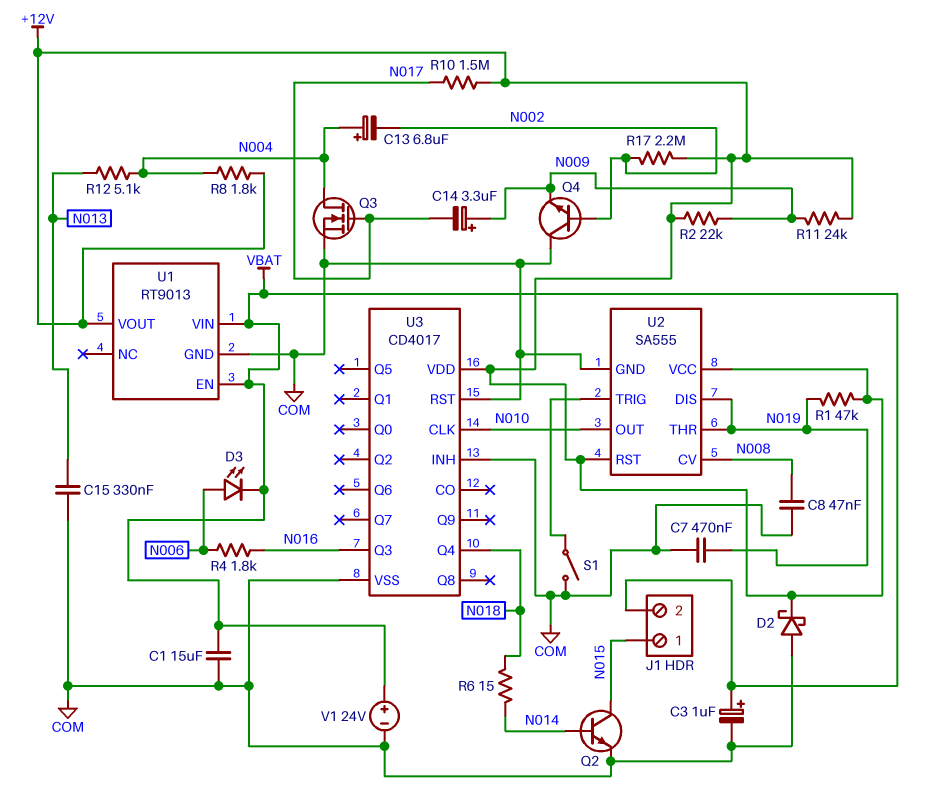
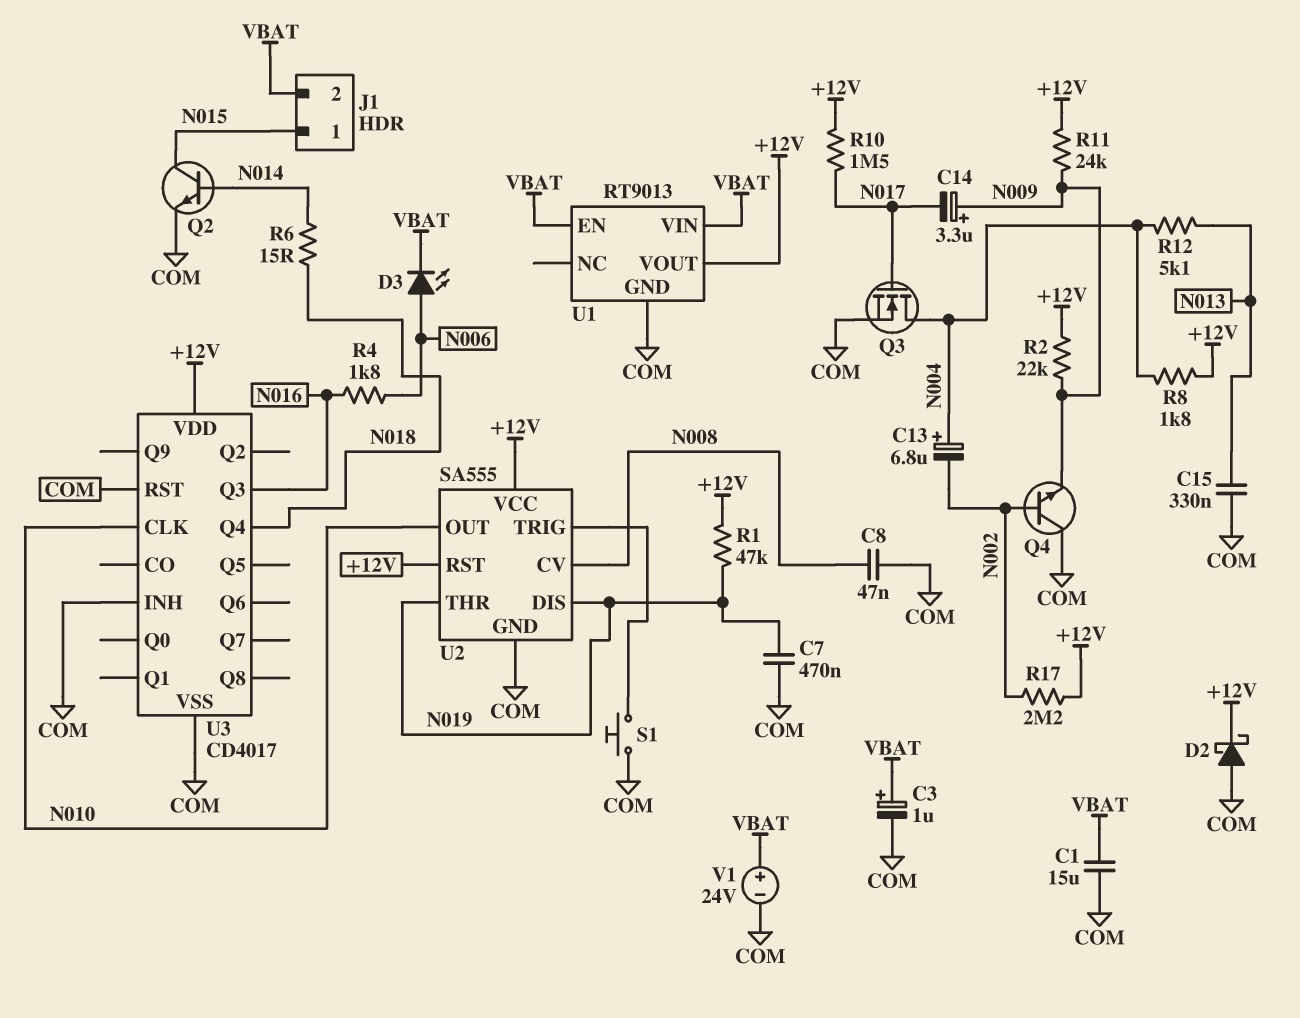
S1: switch (COM, U2/TRIG) -> button (COM, U2/TRIG)

